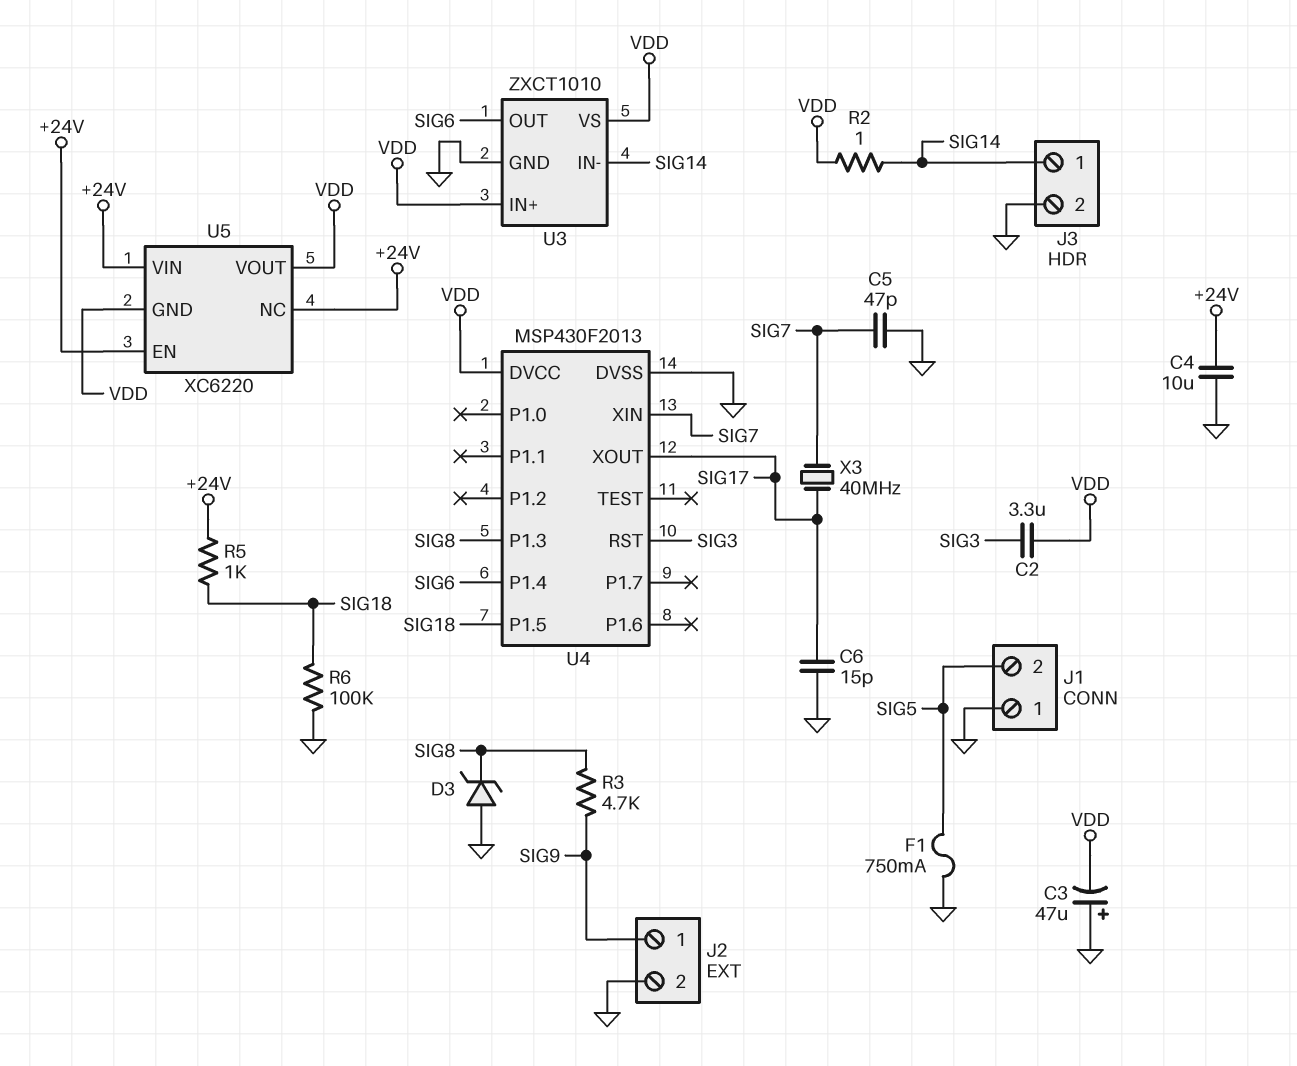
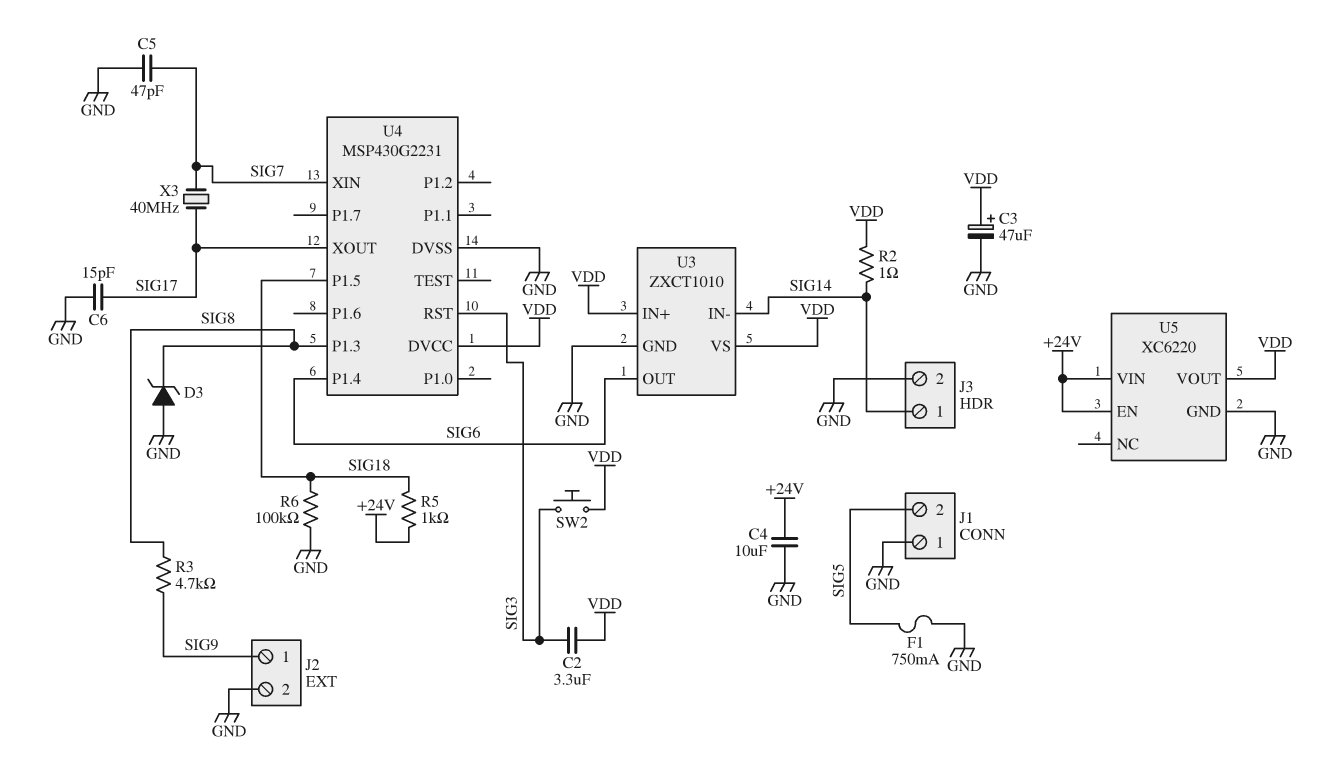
C3: 47uF (plus GND, minus VDD) -> 47uF (plus VDD, minus GND)
SW2: none -> button (SIG3, VDD)
U4: MSP430F2013 -> MSP430G2231
U5 pin GND: VDD -> GND
U5 pin NC: +24V -> none

